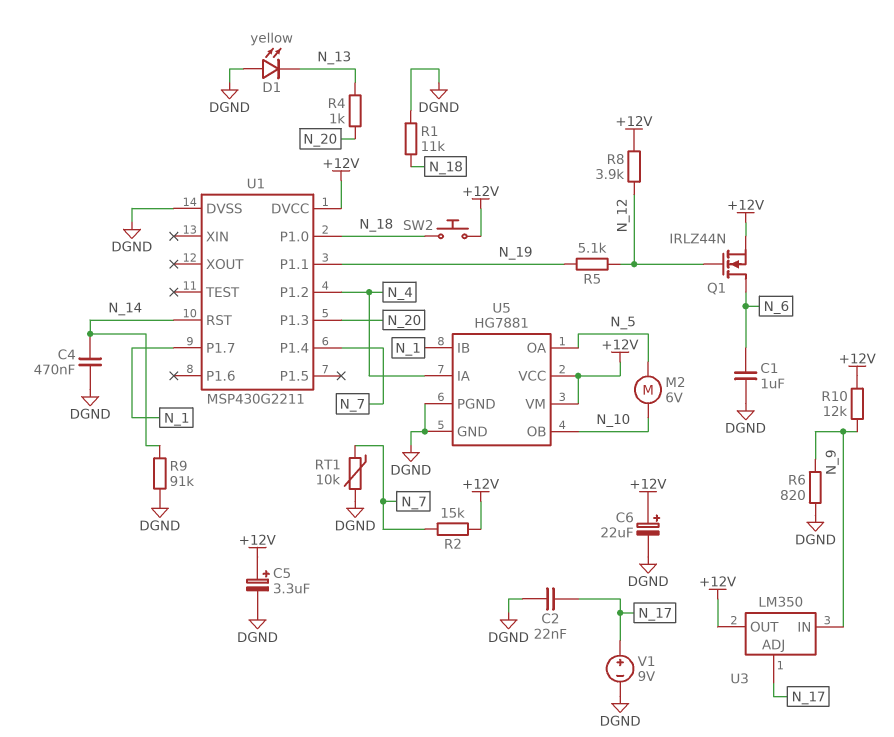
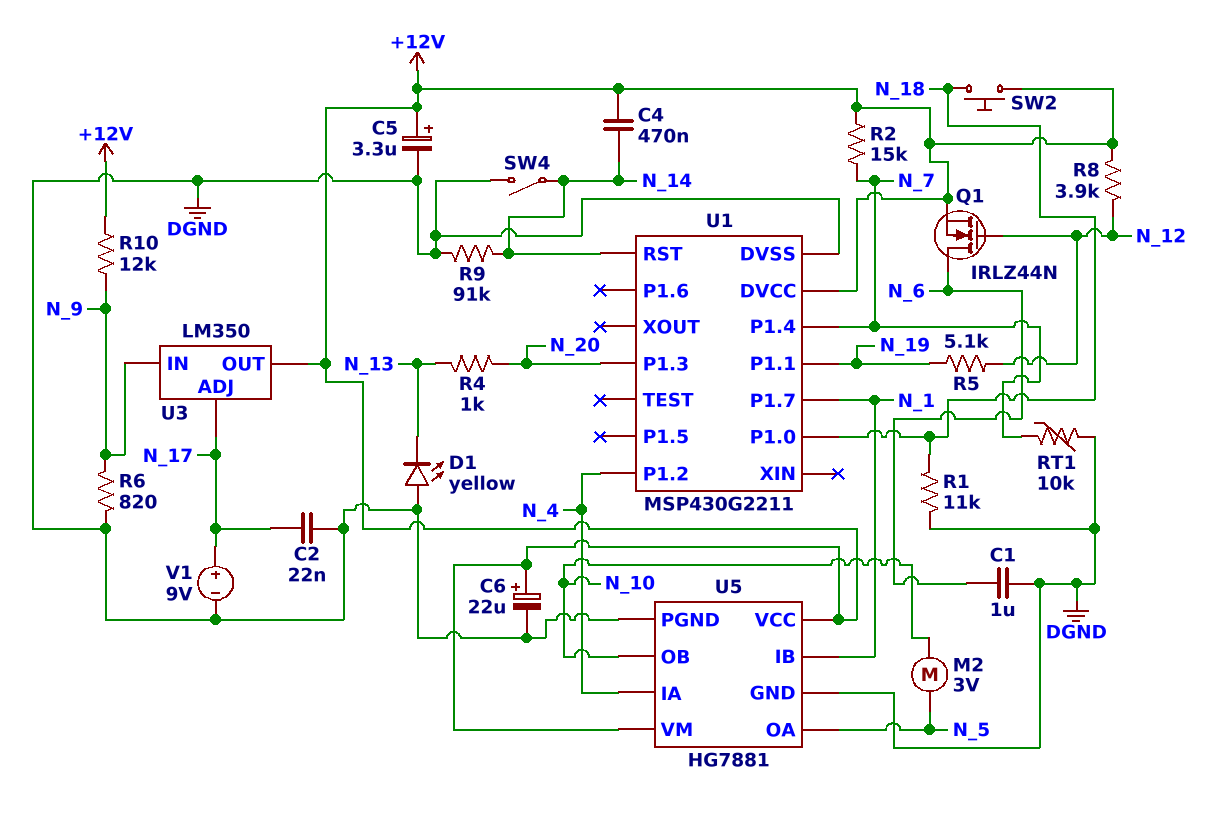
C4: 470nF (DGND, N_14) -> 470nF (+12V, N_14)
M2: motor 6V (N_5, N_10) -> motor 3V (N_5, N_10)
SW4: none -> switch (DGND, N_14)

